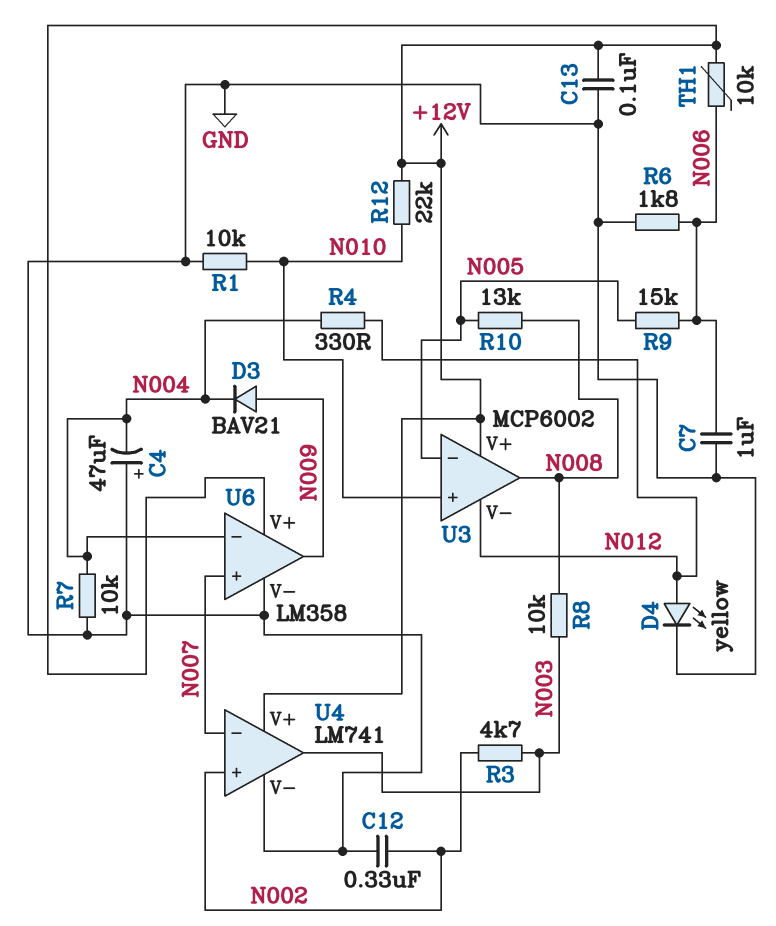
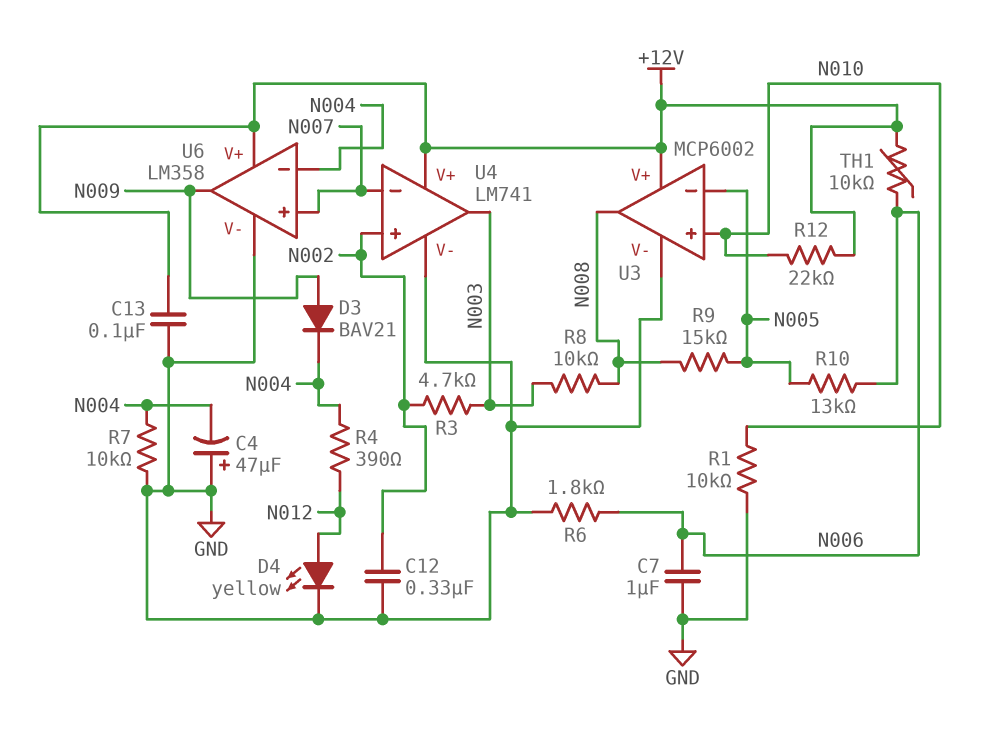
R4: 330 (N004, N012) -> 390 (N004, N012)
R9: 15k (N005, N006) -> 15k (N005, N008)
R10: 13k (N005, N008) -> 13k (N005, N006)
U3 pin V-: N012 -> GND

